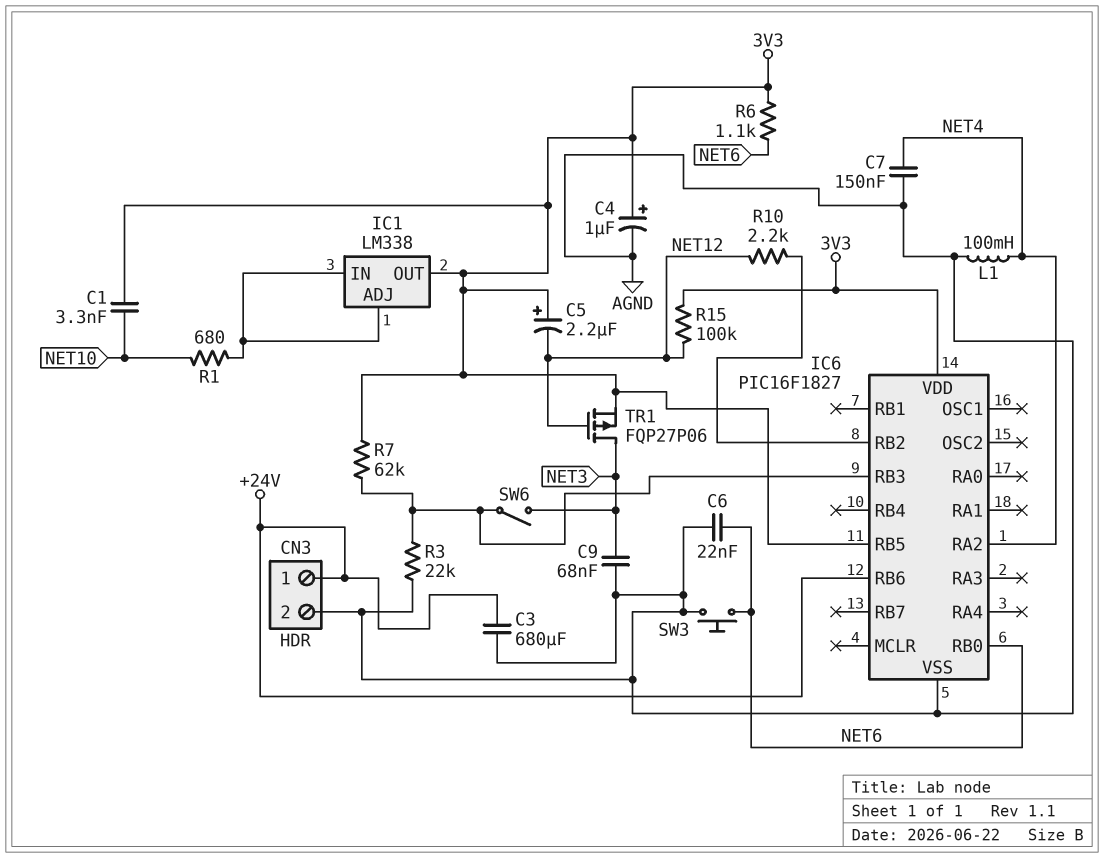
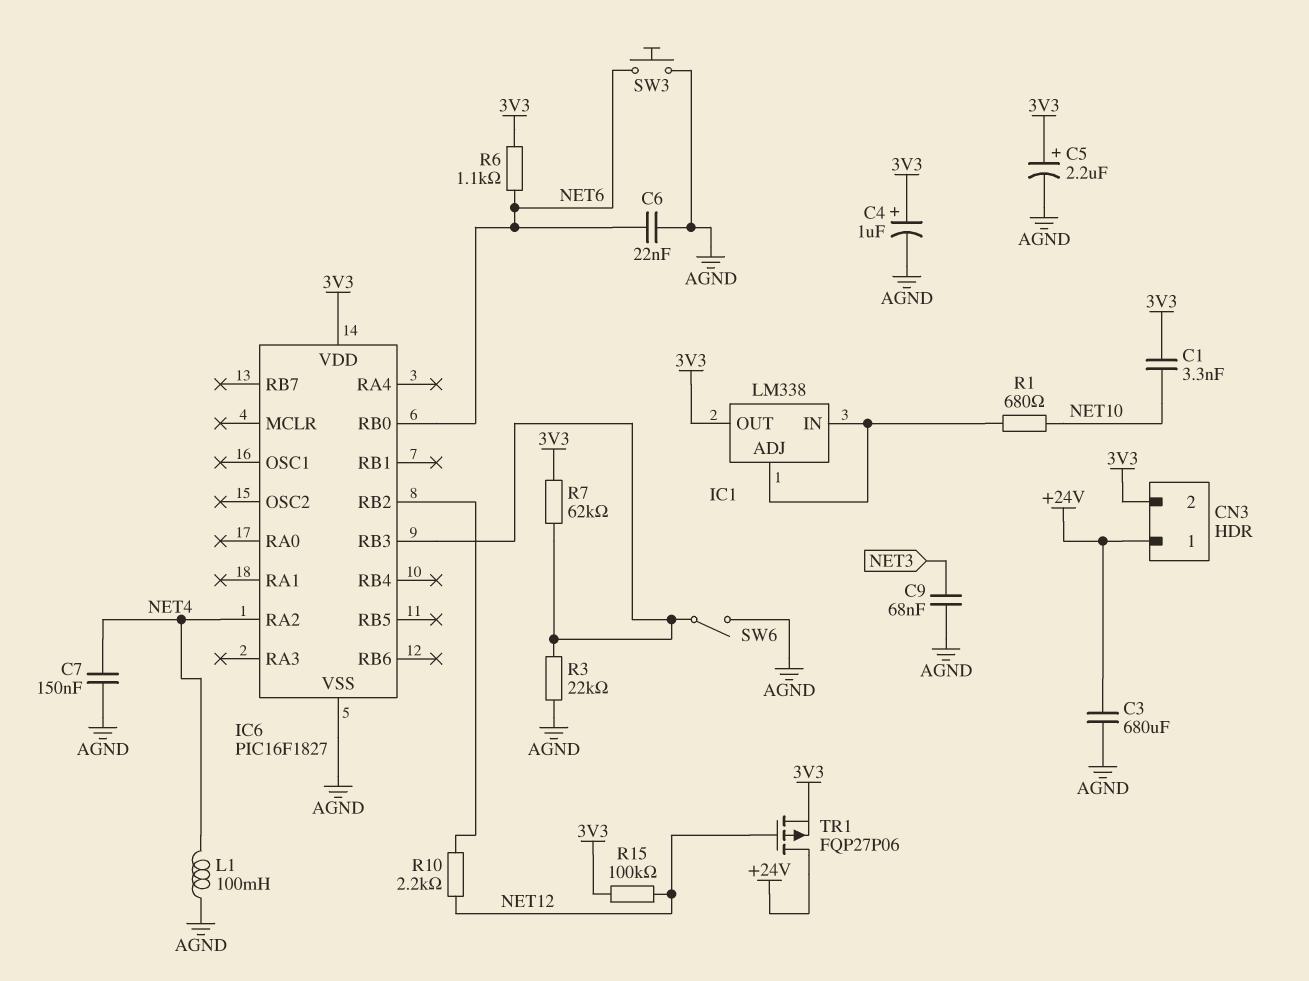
C5: 2.2uF (plus 3V3, minus NET12) -> 2.2uF (plus 3V3, minus AGND)
CN3 pin 2: AGND -> 3V3
IC6 pin RB5: 3V3 -> none
IC6 pin RB6: +24V -> none
SW6: switch (IC6/RB3, NET3) -> switch (AGND, IC6/RB3)
TR1: PMOS FQP27P06 (G NET12, D NET3, S 3V3) -> PMOS FQP27P06 (G NET12, D +24V, S 3V3)

